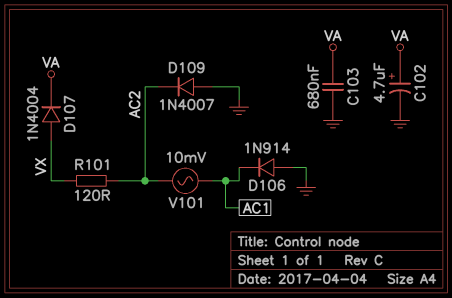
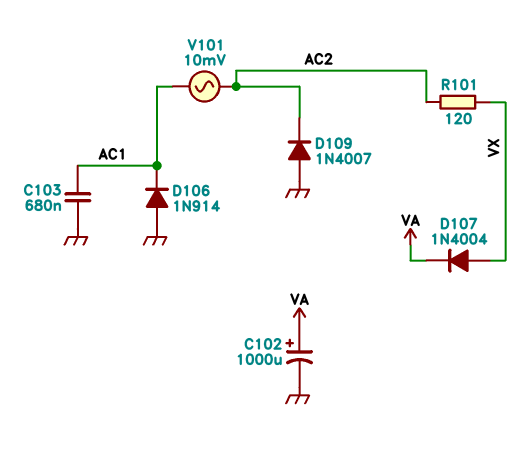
C102: 4.7uF (plus VA, minus GND) -> 1000uF (plus VA, minus GND)
C103: 680nF (GND, VA) -> 680nF (AC1, GND)

